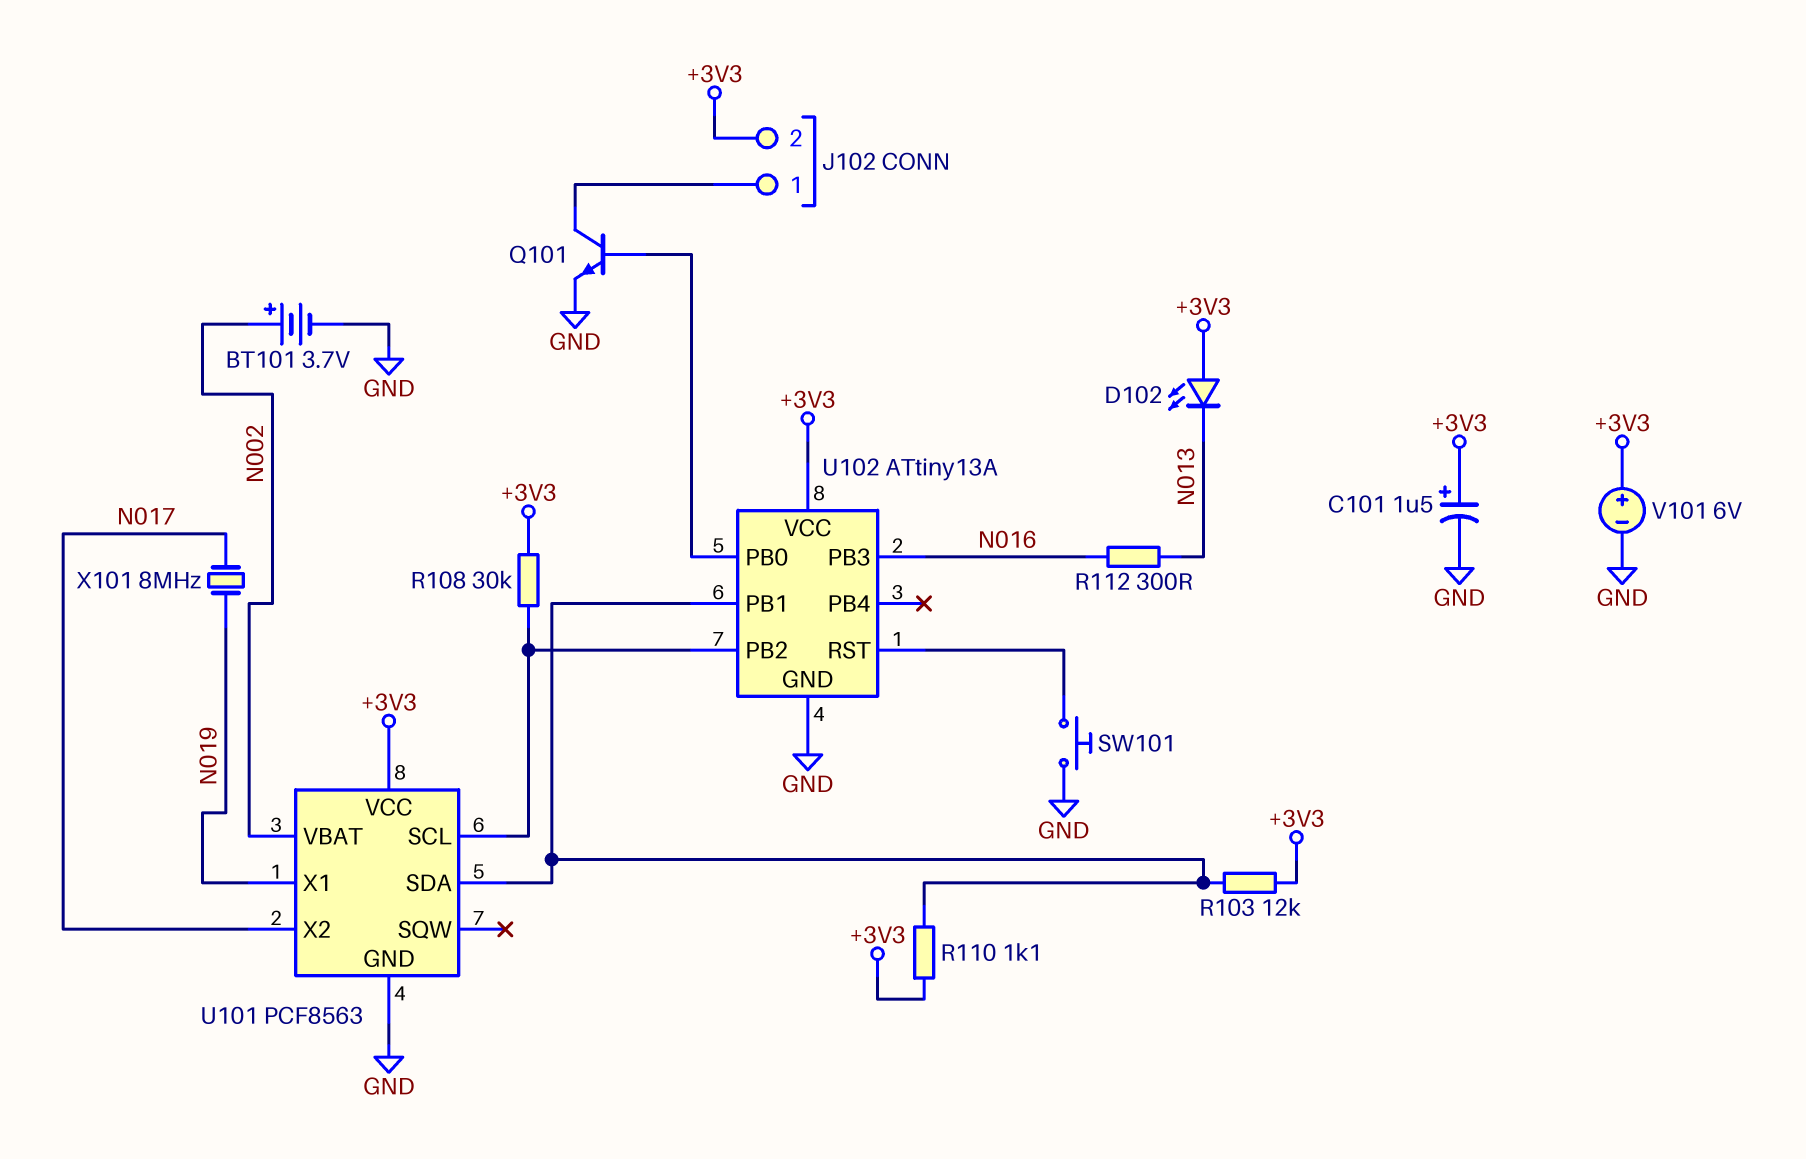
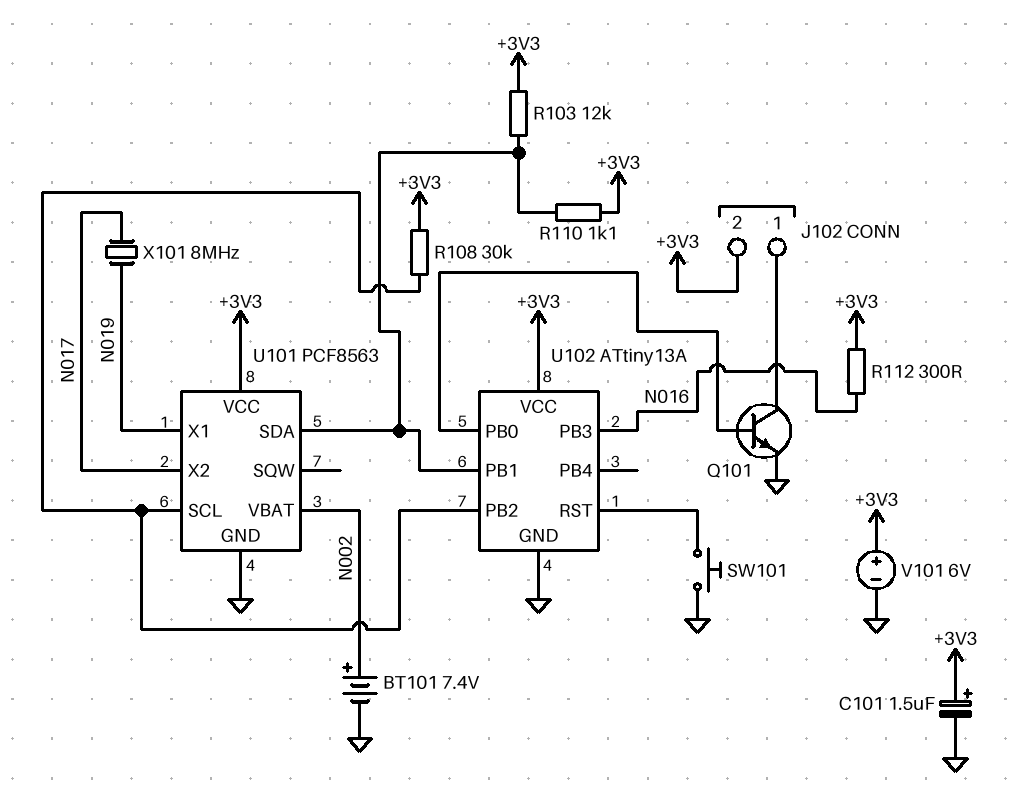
BT101: 3.7V (plus N002, minus GND) -> 7.4V (plus N002, minus GND)
D102: LED (A +3V3, K N013) -> none
R112: 300 (N013, N016) -> 300 (+3V3, N016)

